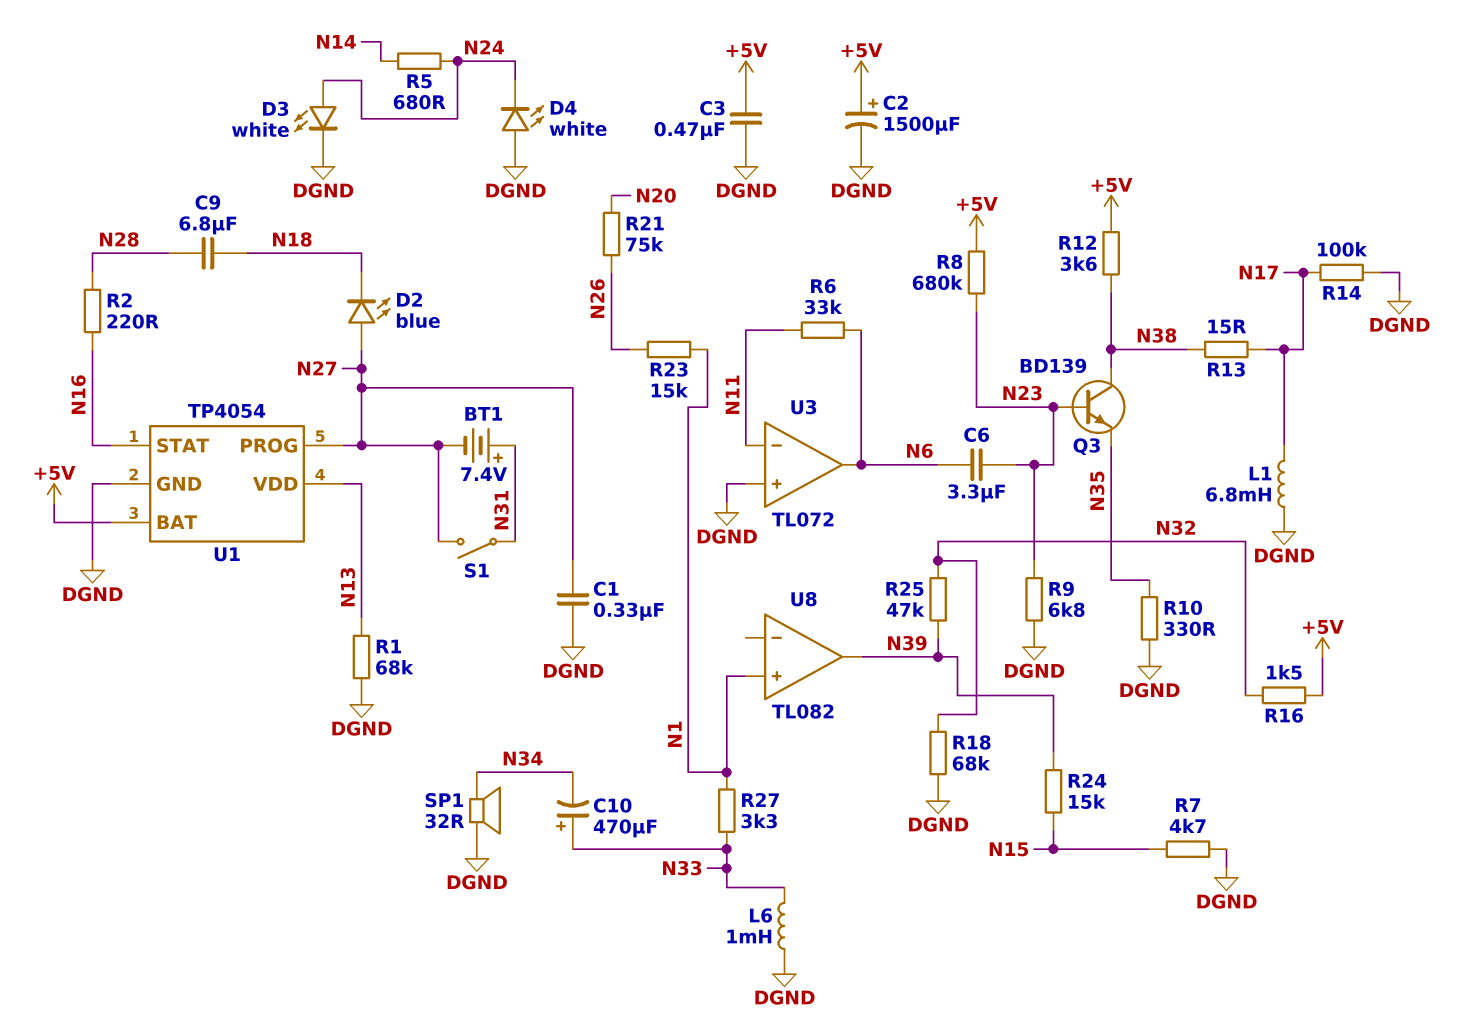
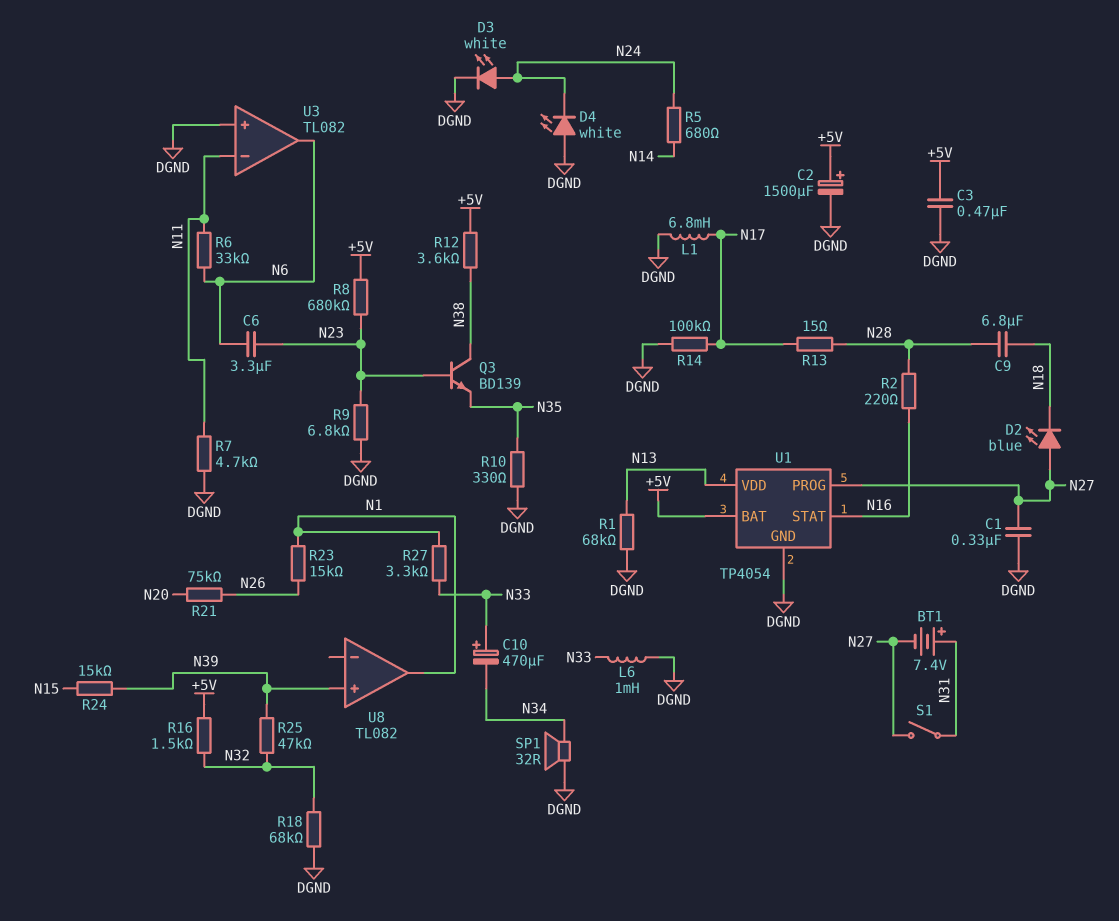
R7: 4.7k (DGND, N15) -> 4.7k (DGND, N11)
R13: 15 (N17, N38) -> 15 (N17, N28)
U3: TL072 -> TL082
U8 pin in+: N1 -> N39
U8 pin out: N39 -> N1

